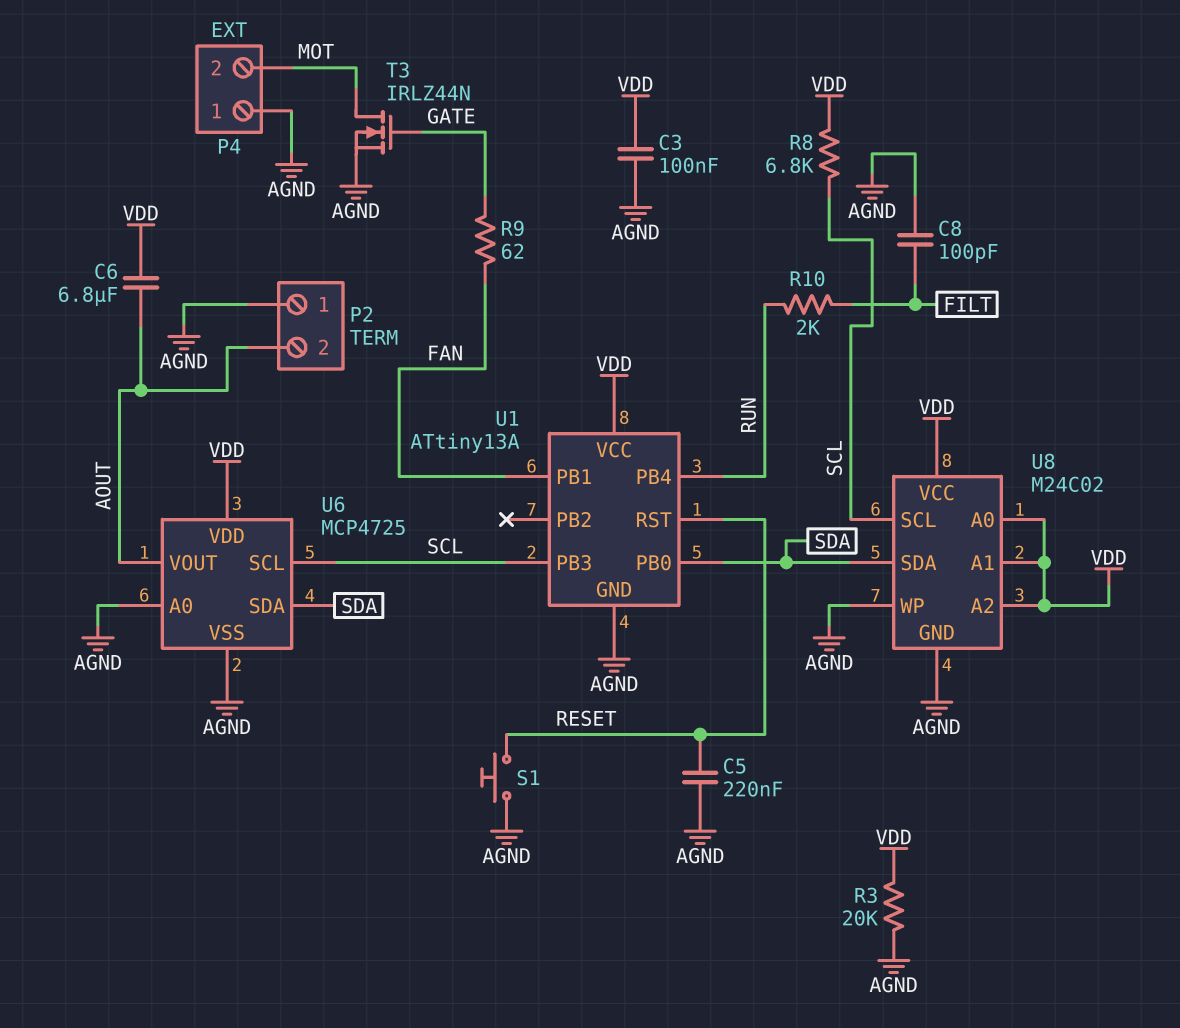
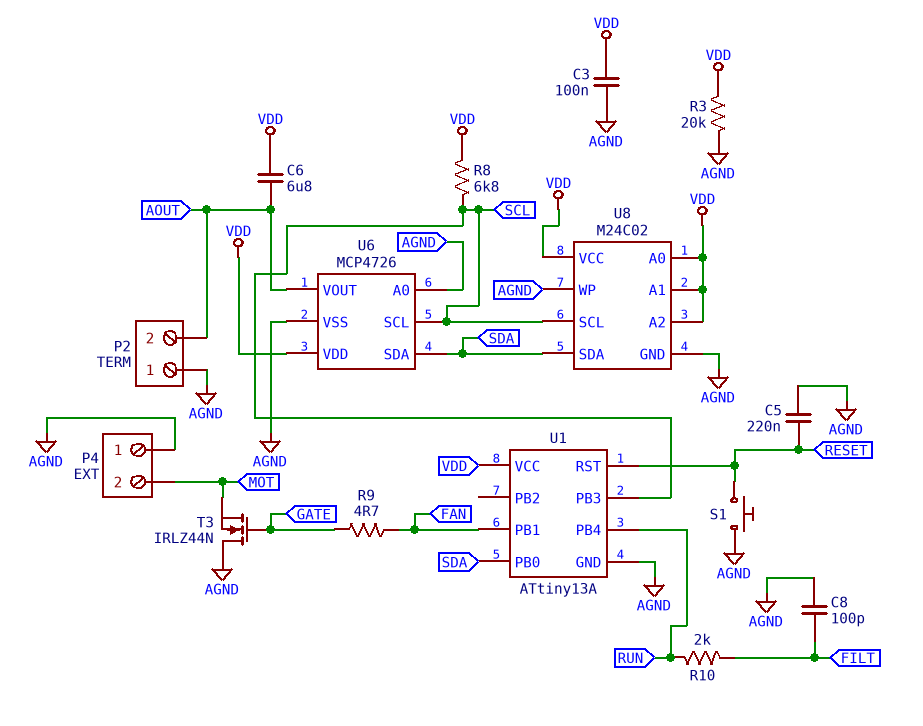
R9: 62 (FAN, GATE) -> 4.7 (FAN, GATE)
T3: NMOS IRLZ44N (G GATE, D MOT, S AGND) -> NMOS IRLZ44N (G GATE, D AGND, S MOT)
U6: MCP4725 -> MCP4726

